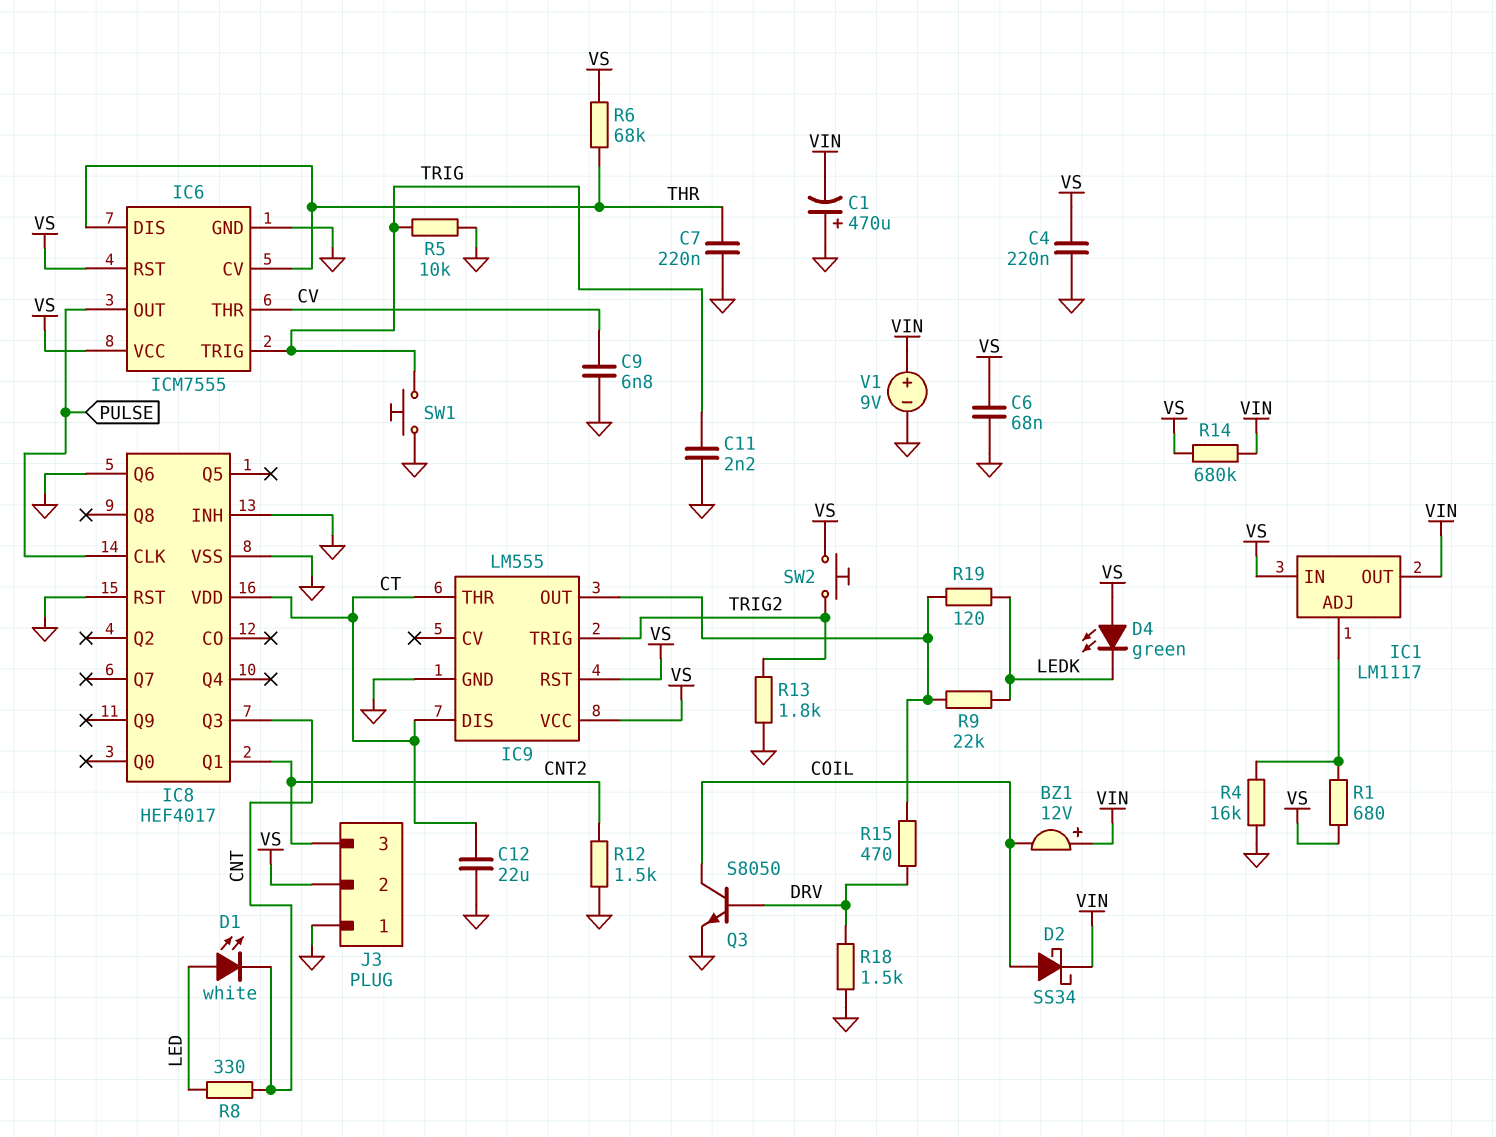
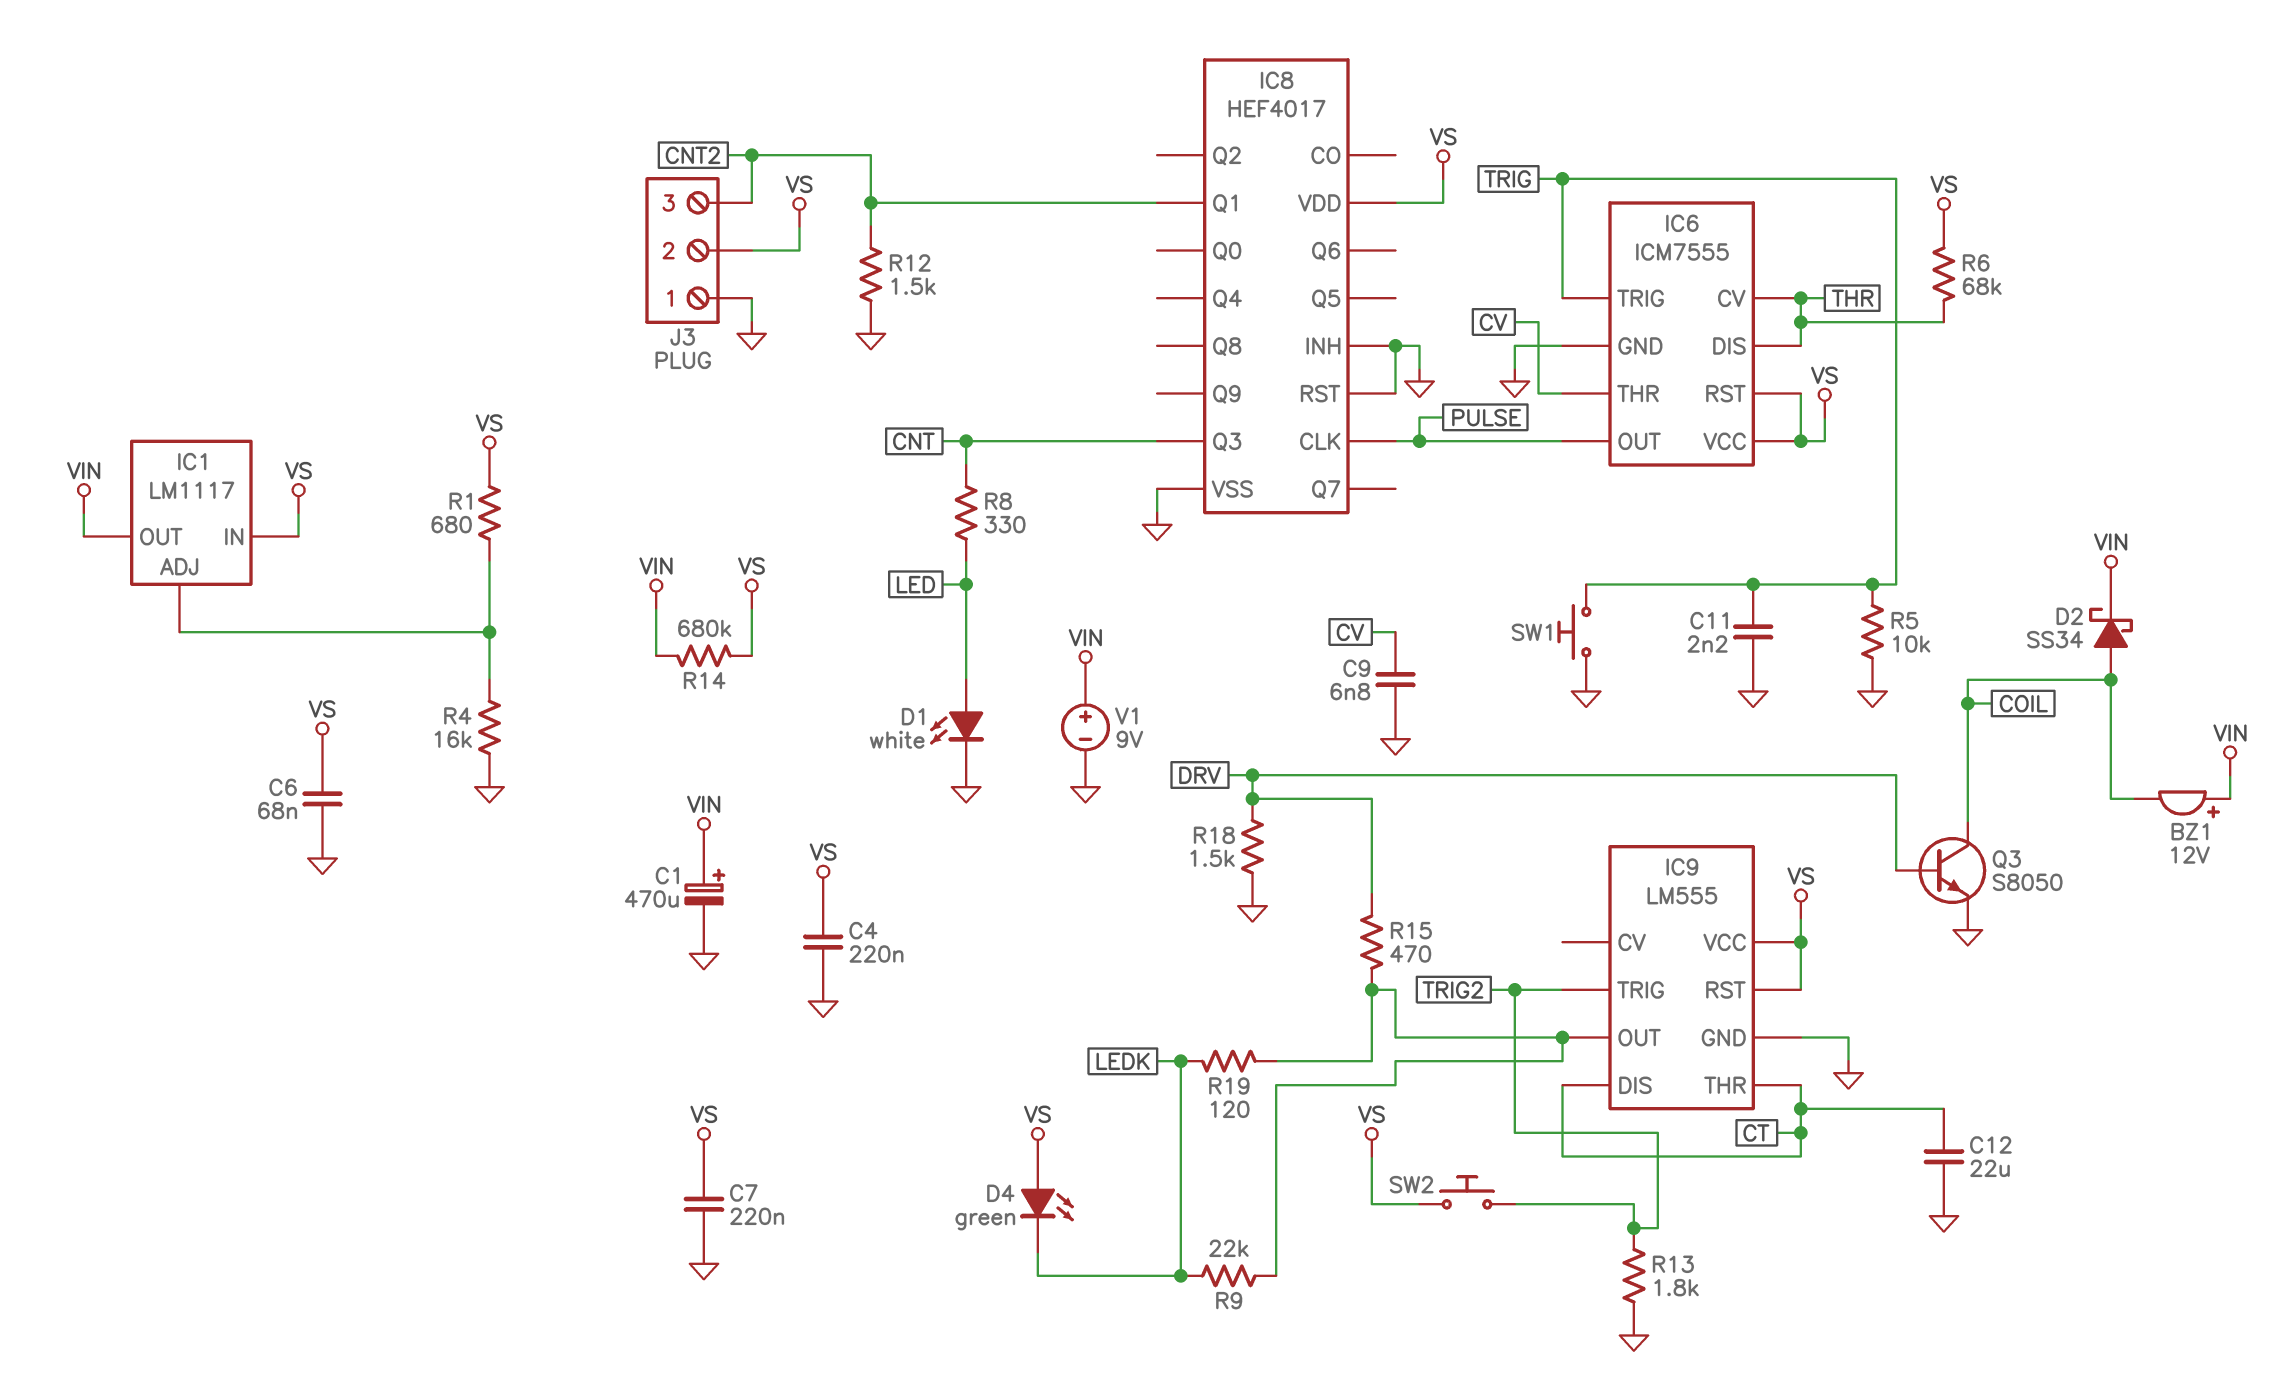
C1: 470uF (plus GND, minus VIN) -> 470uF (plus VIN, minus GND)
C7: 220nF (GND, THR) -> 220nF (GND, VS)
D1: LED white (A LED, K CNT) -> LED white (A LED, K GND)
IC8 pin Q6: GND -> none
IC8 pin VDD: CT -> VS

